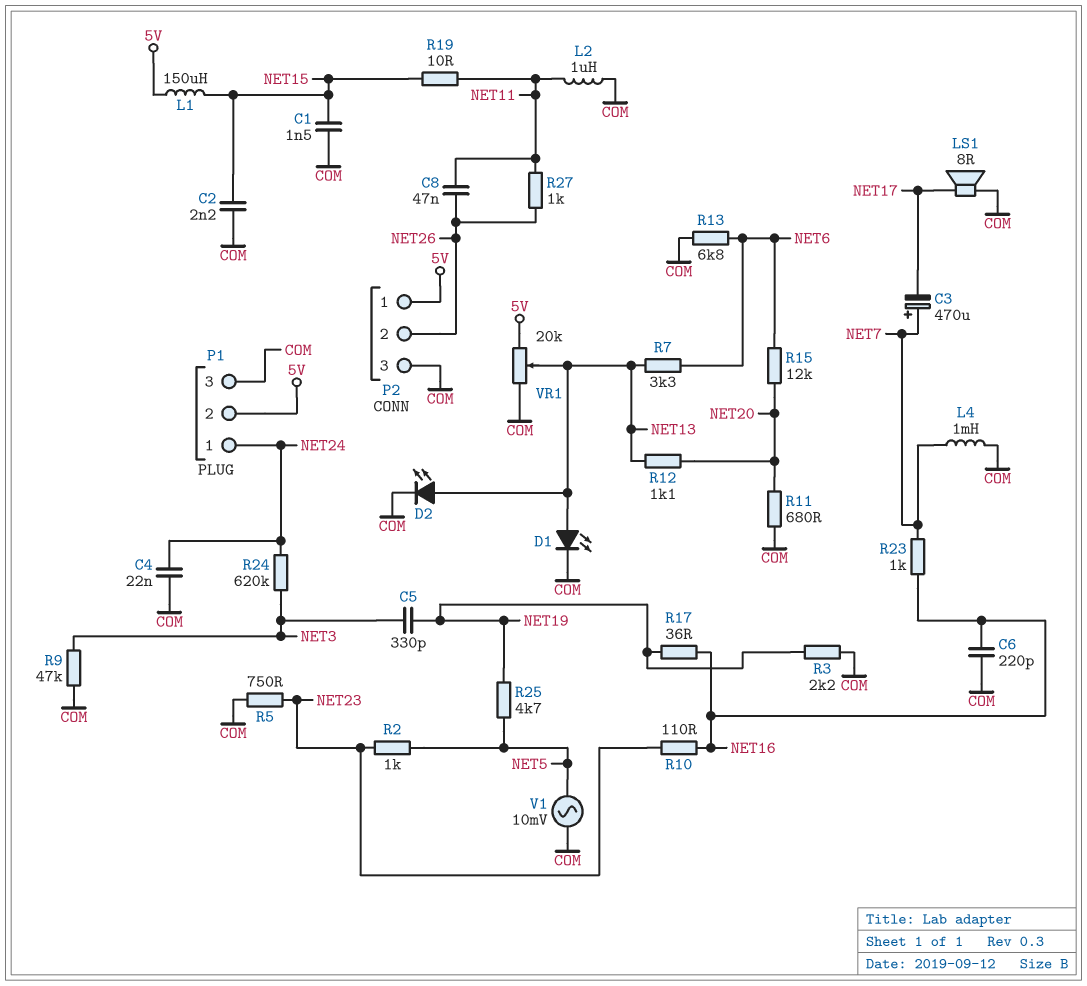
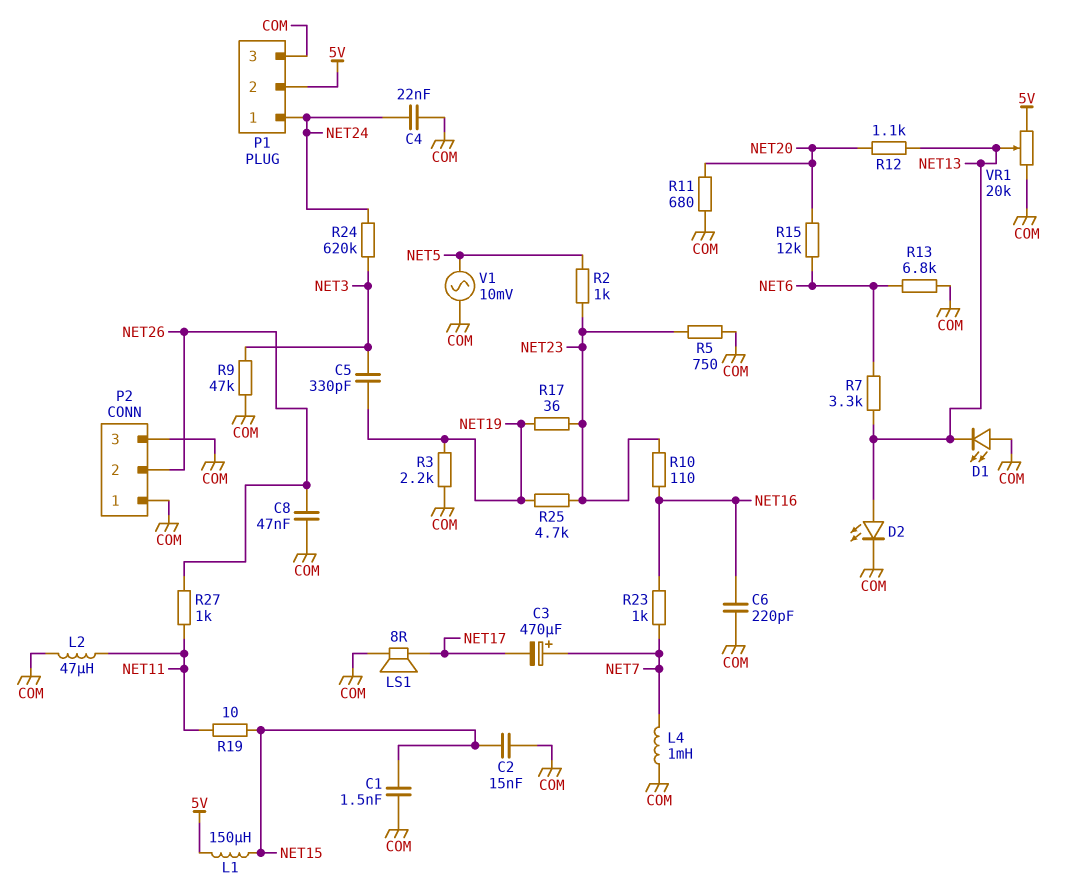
C2: 2.2nF (COM, NET15) -> 15nF (COM, NET15)
C8: 47nF (NET11, NET26) -> 47nF (COM, NET26)
D1: LED (A NET13, K COM) -> LED (A COM, K NET13)
L2: 1uH (COM, NET11) -> 47uH (COM, NET11)
P2 pin 1: 5V -> COM
R17: 36 (NET16, NET19) -> 36 (NET19, NET23)
R25: 4.7k (NET5, NET19) -> 4.7k (NET19, NET23)

